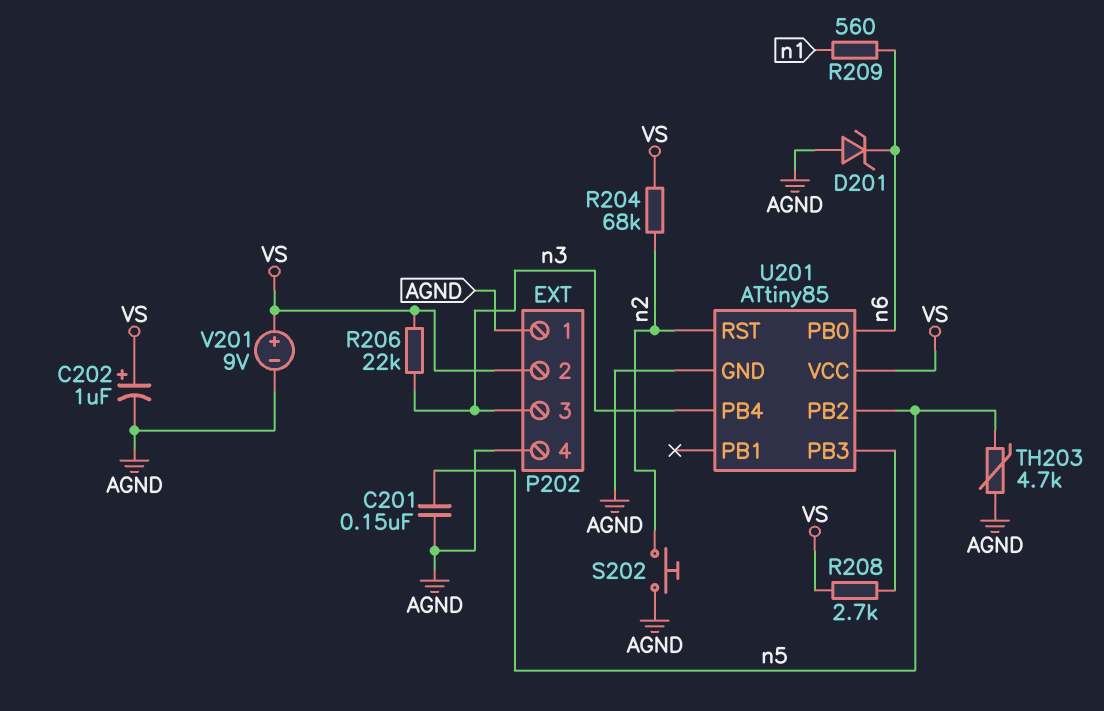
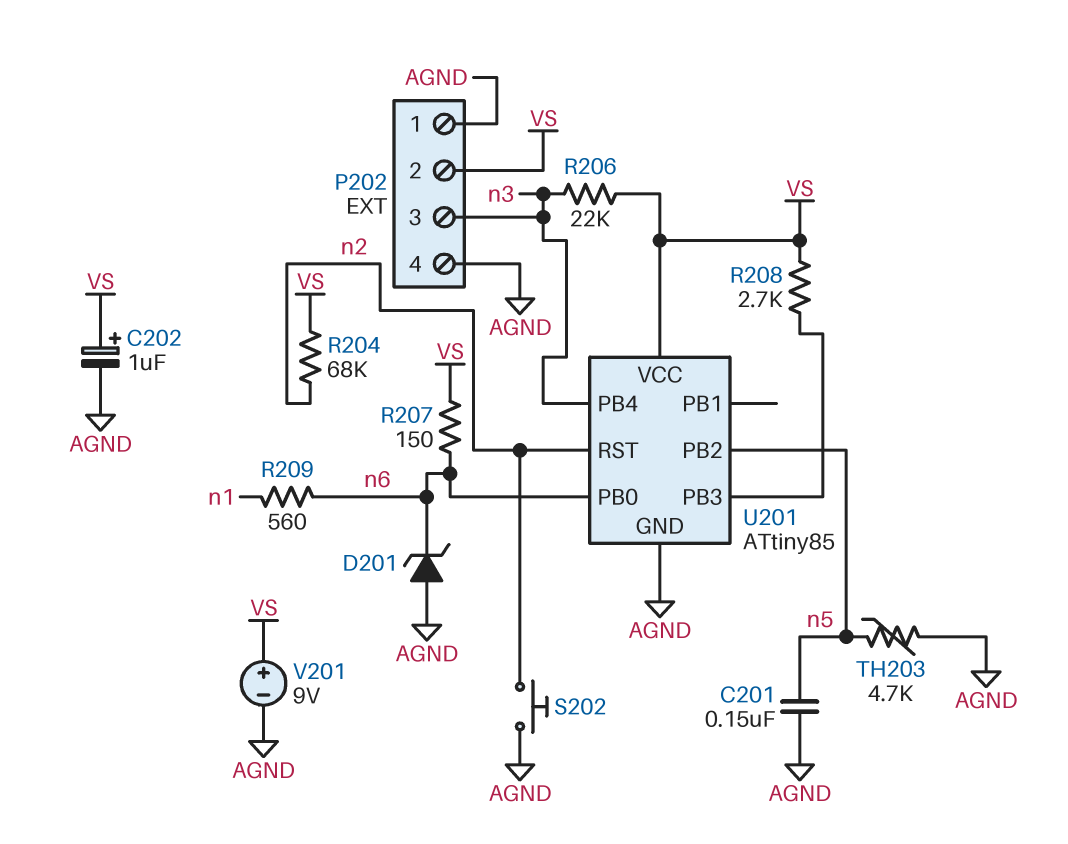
R207: none -> 150 (VS, n6)

